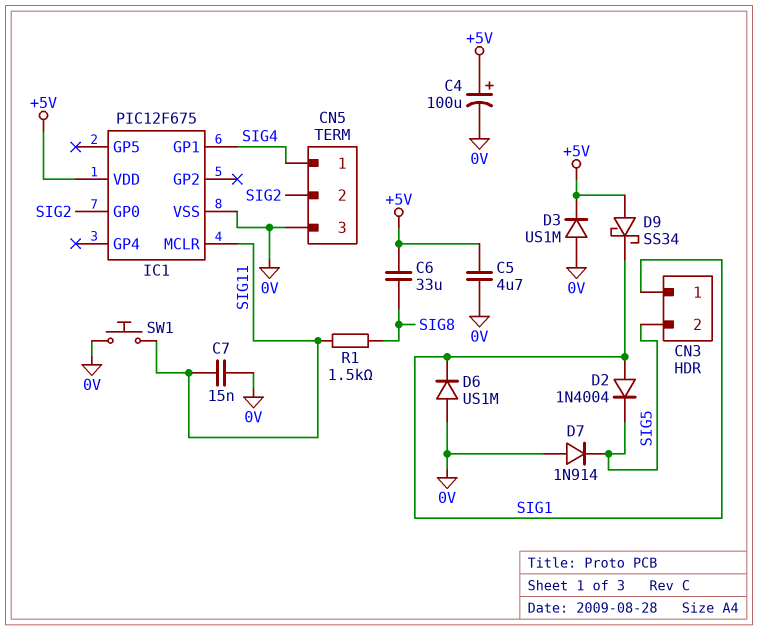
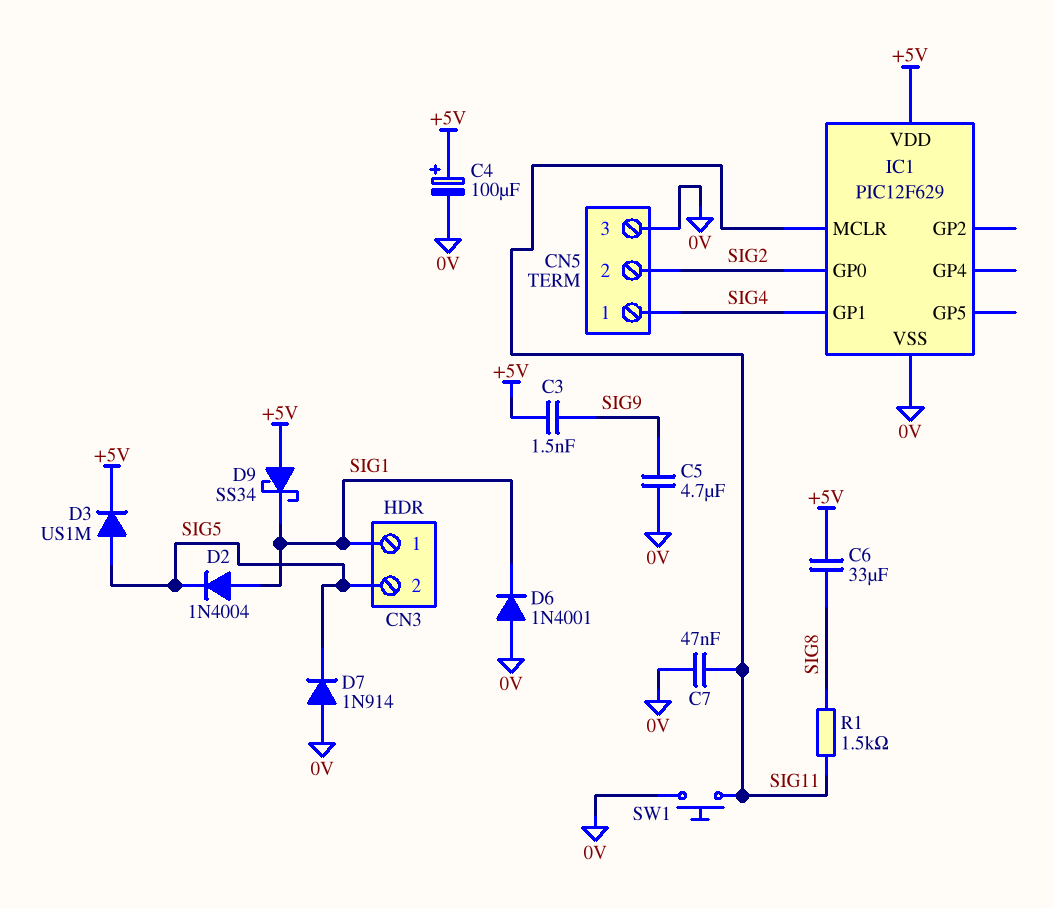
C3: none -> 1.5nF (+5V, SIG9)
C5: 4.7uF (+5V, 0V) -> 4.7uF (0V, SIG9)
C7: 15nF (0V, SIG11) -> 47nF (0V, SIG11)
D3: diode US1M (A 0V, K +5V) -> diode US1M (A SIG5, K +5V)
D6: diode US1M (A 0V, K SIG1) -> diode 1N4001 (A 0V, K SIG1)
IC1: PIC12F675 -> PIC12F629

